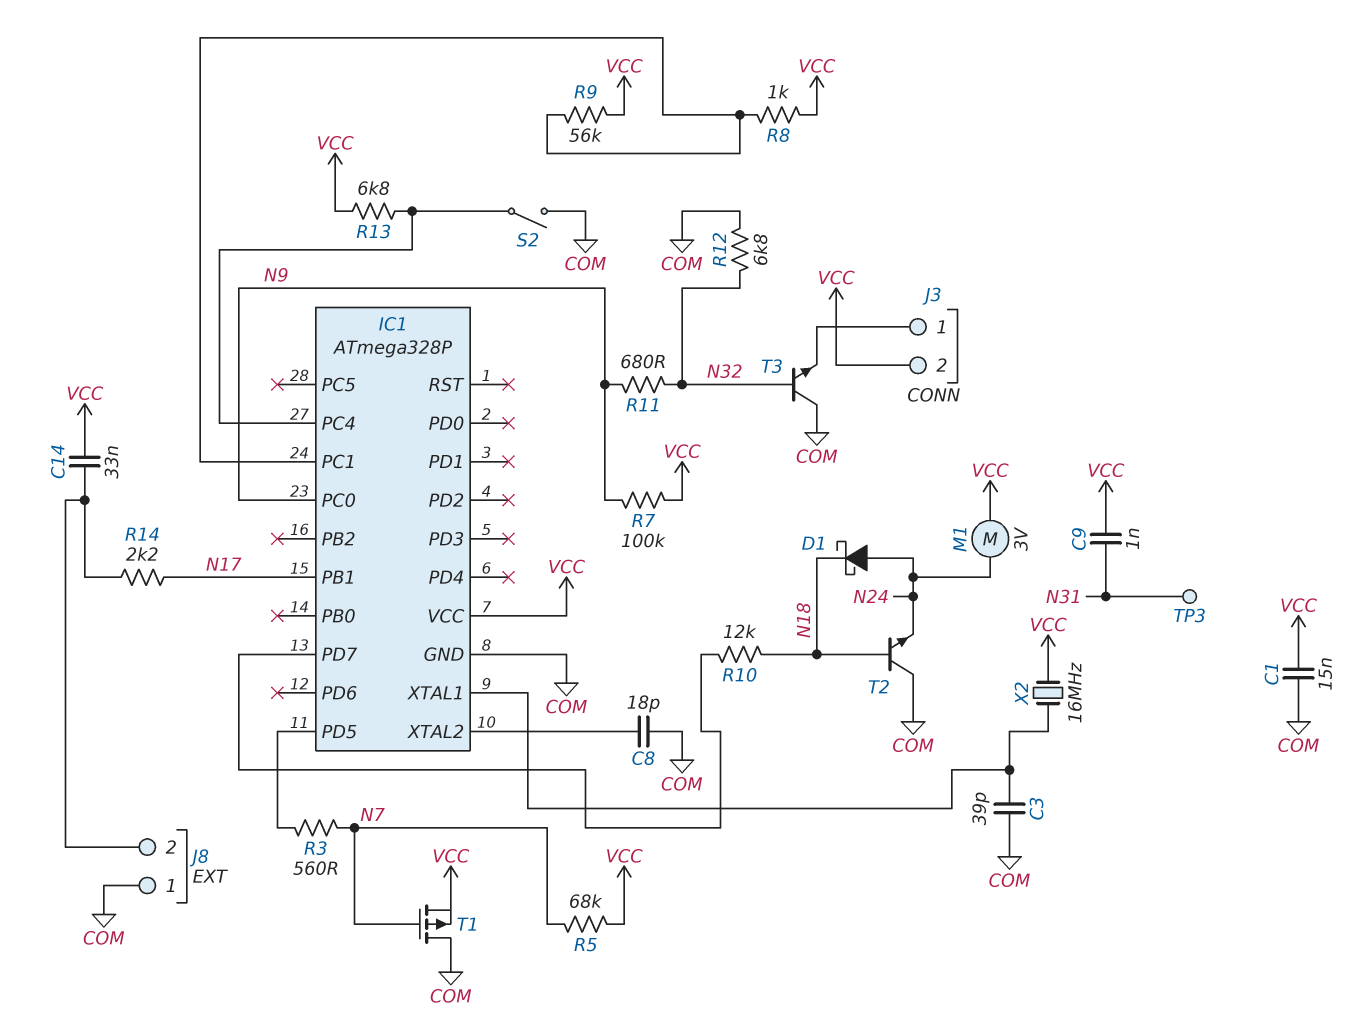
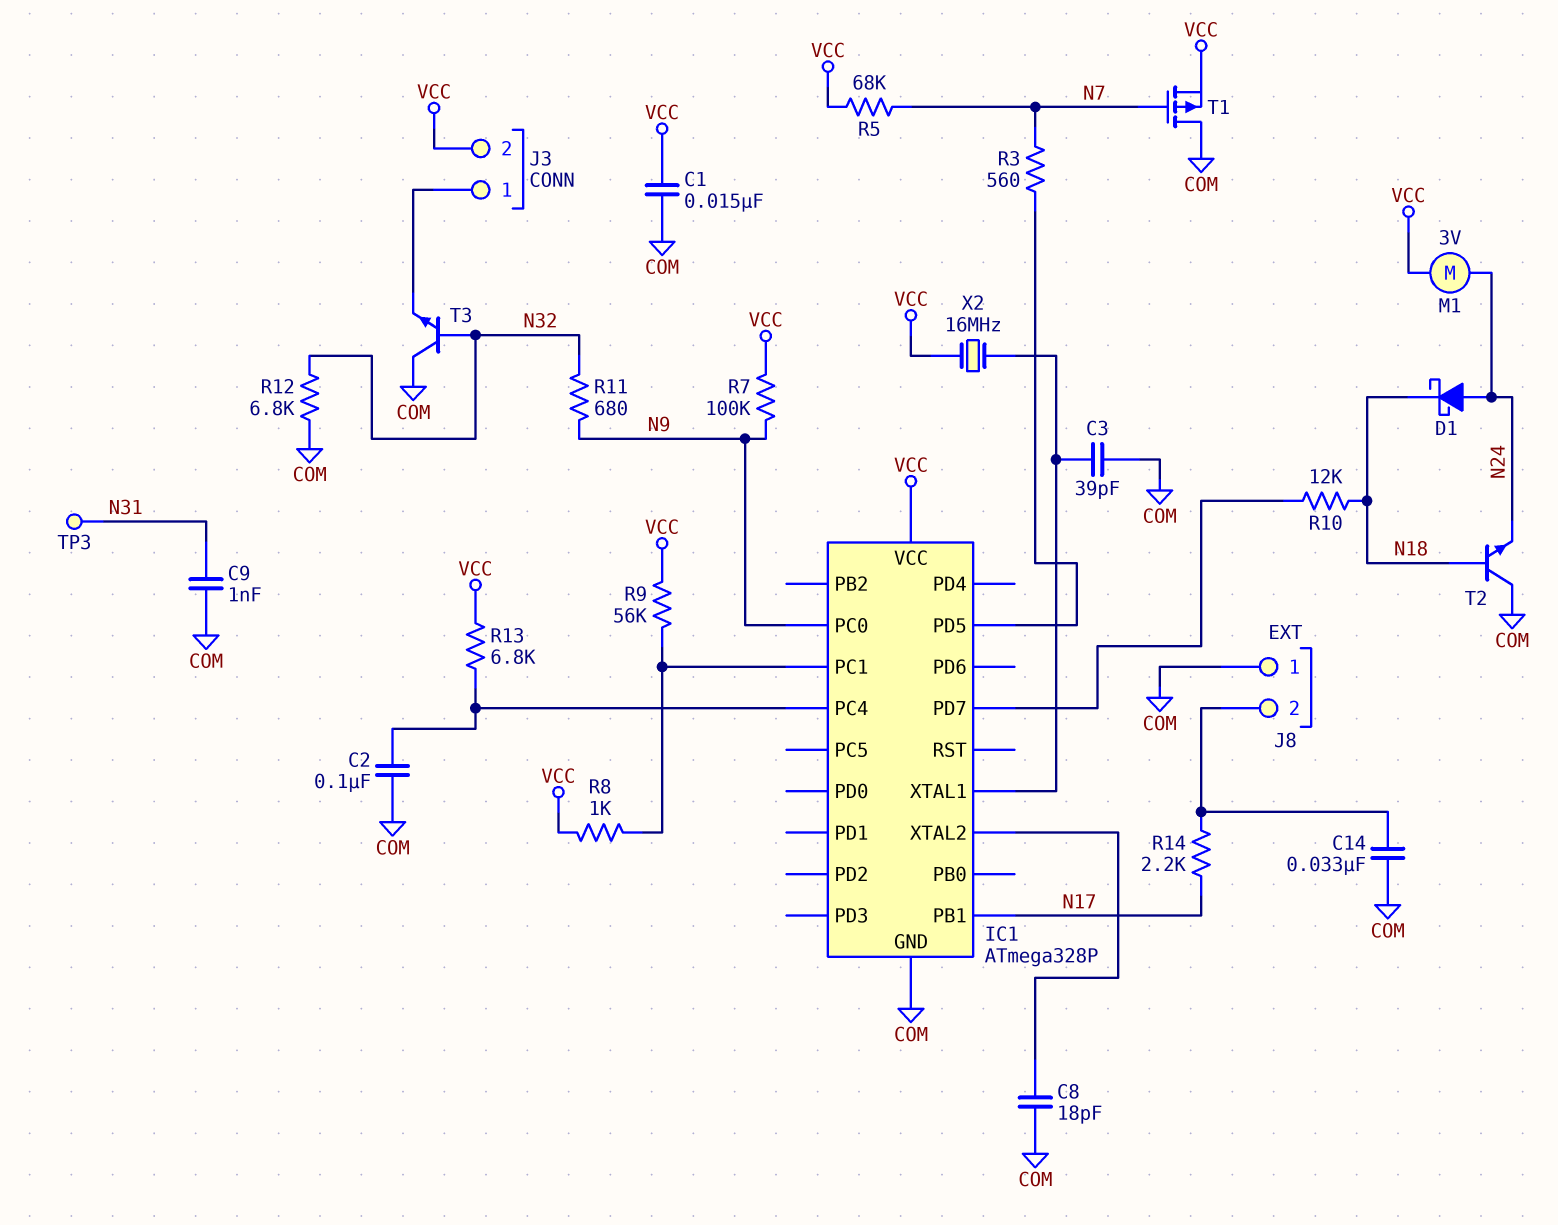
C2: none -> 100nF (COM, IC1/PC4)
C9: 1nF (N31, VCC) -> 1nF (COM, N31)
C14: 33nF (J8/2, VCC) -> 33nF (COM, J8/2)
S2: switch (COM, IC1/PC4) -> none

